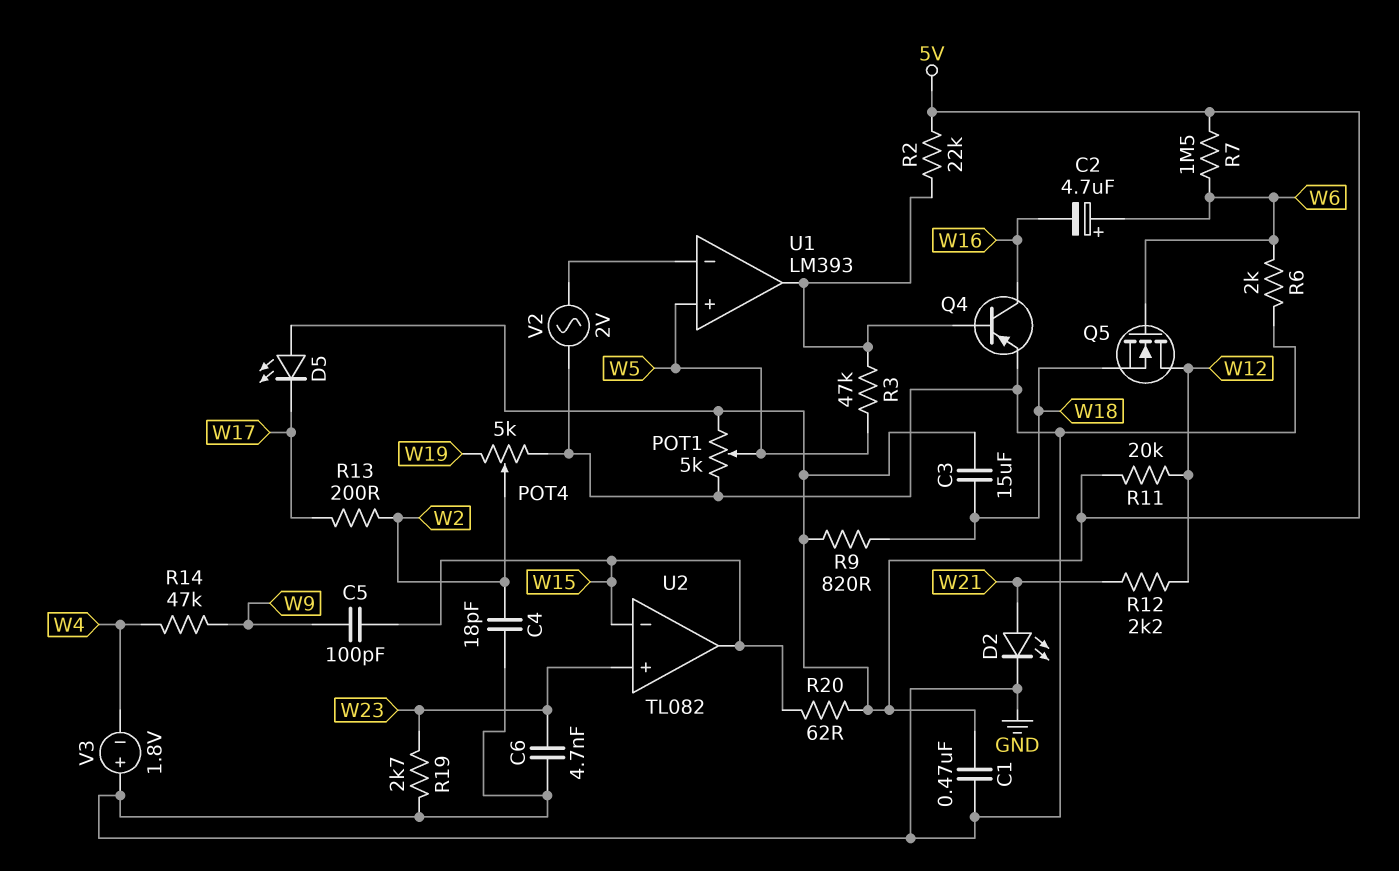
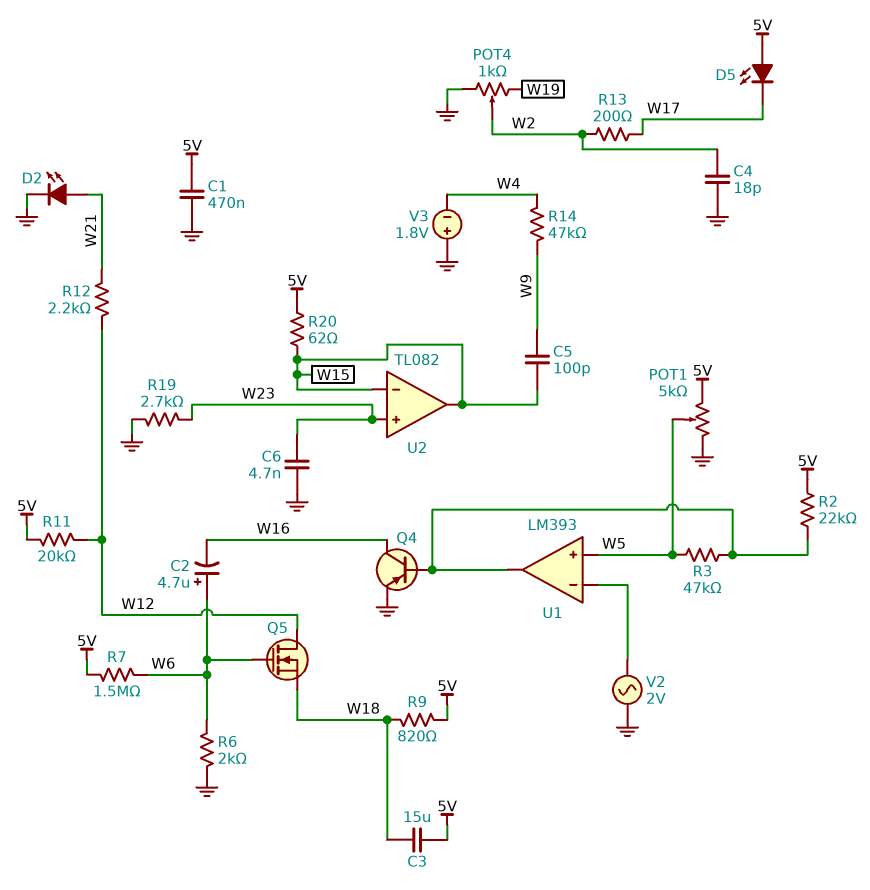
POT4: 5k (GND, W19, wiper W2) -> 1k (GND, W19, wiper W2)

